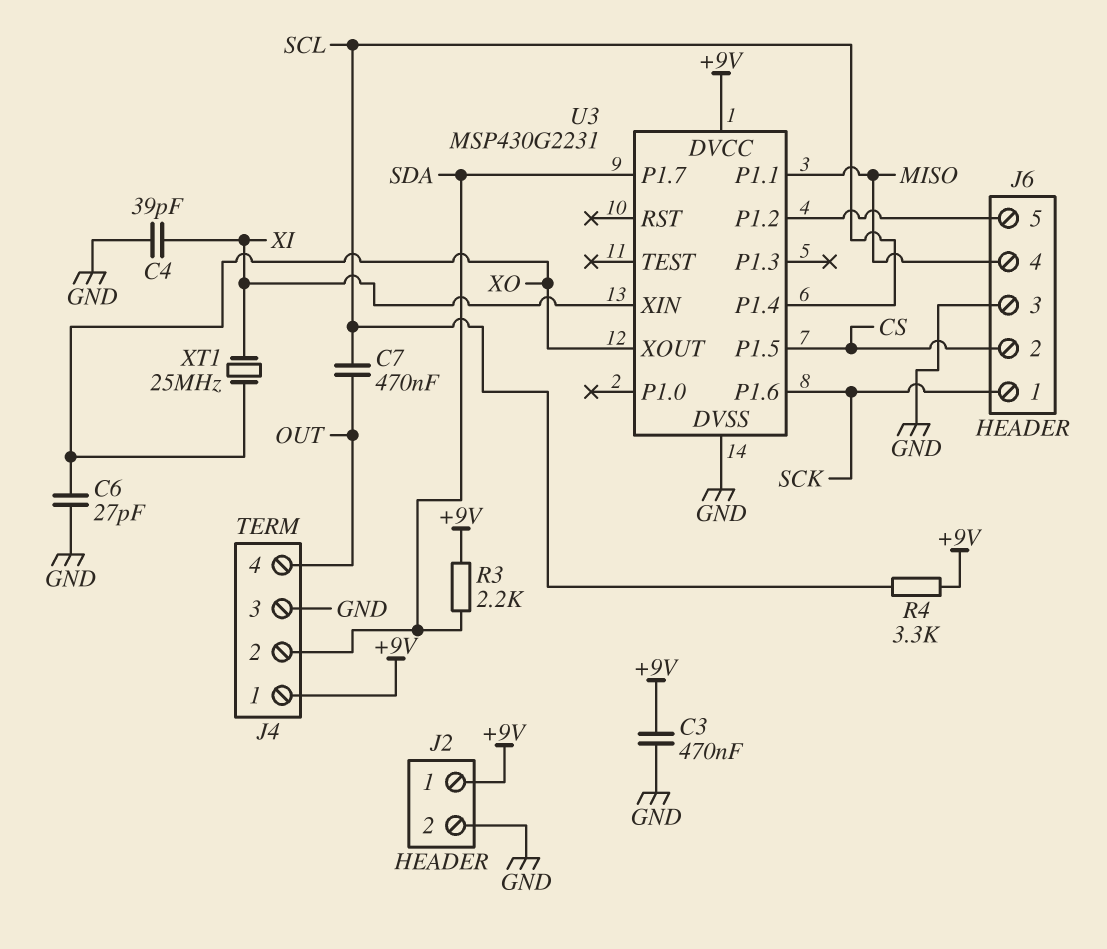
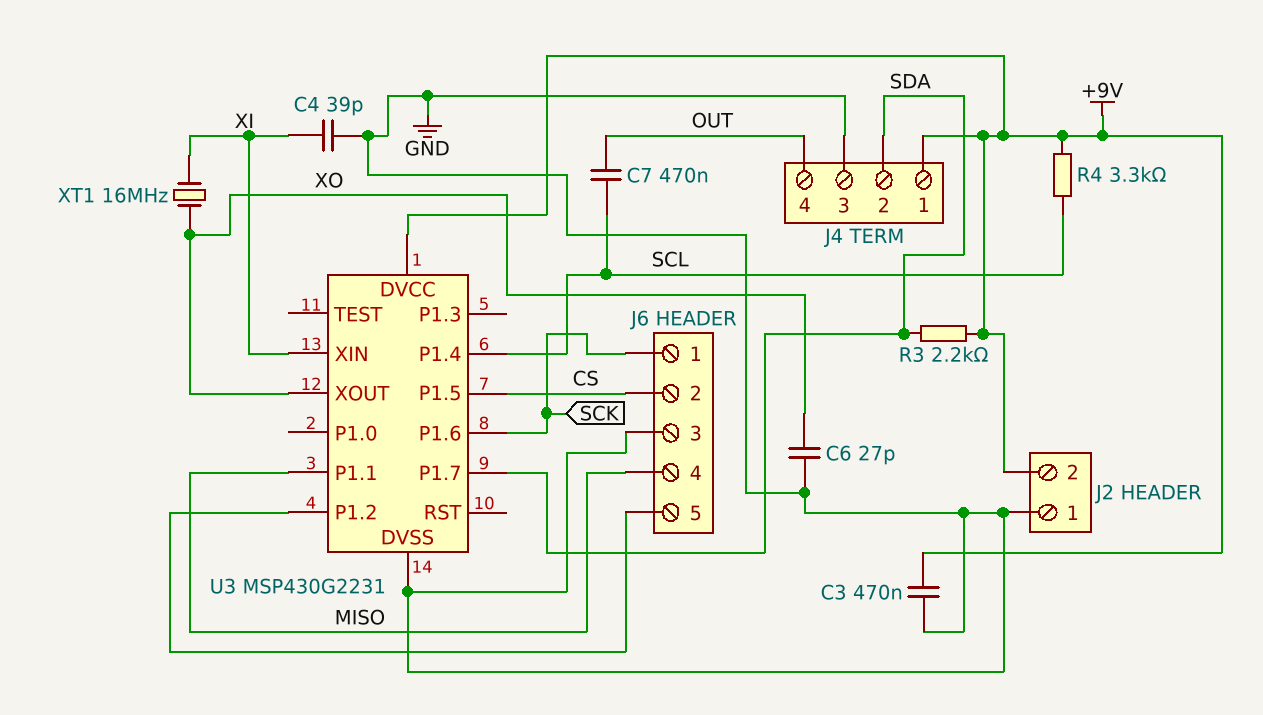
J2 pin 1: +9V -> GND
J2 pin 2: GND -> +9V
XT1: 25MHz (XI, XO) -> 16MHz (XI, XO)

